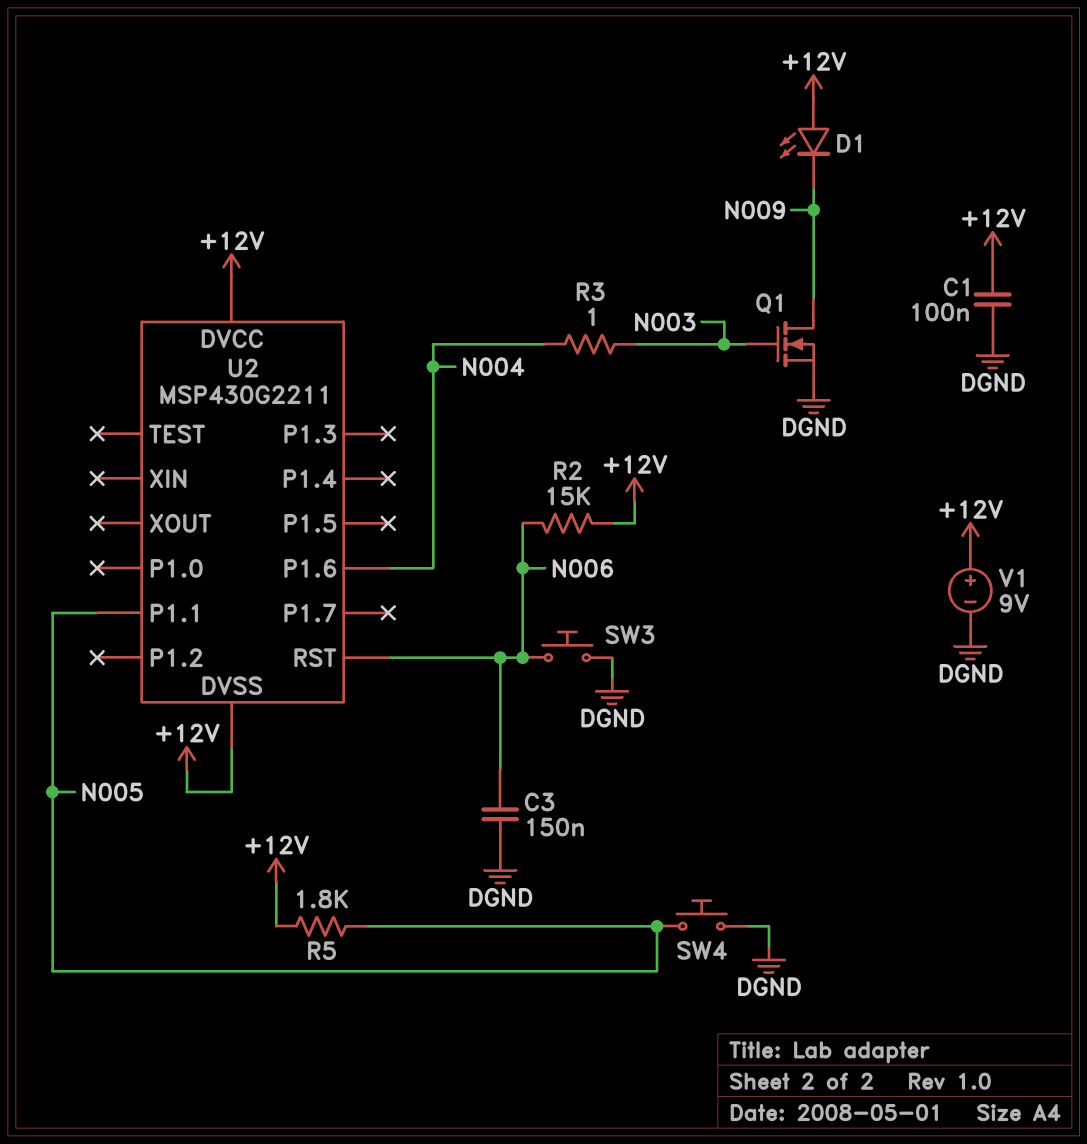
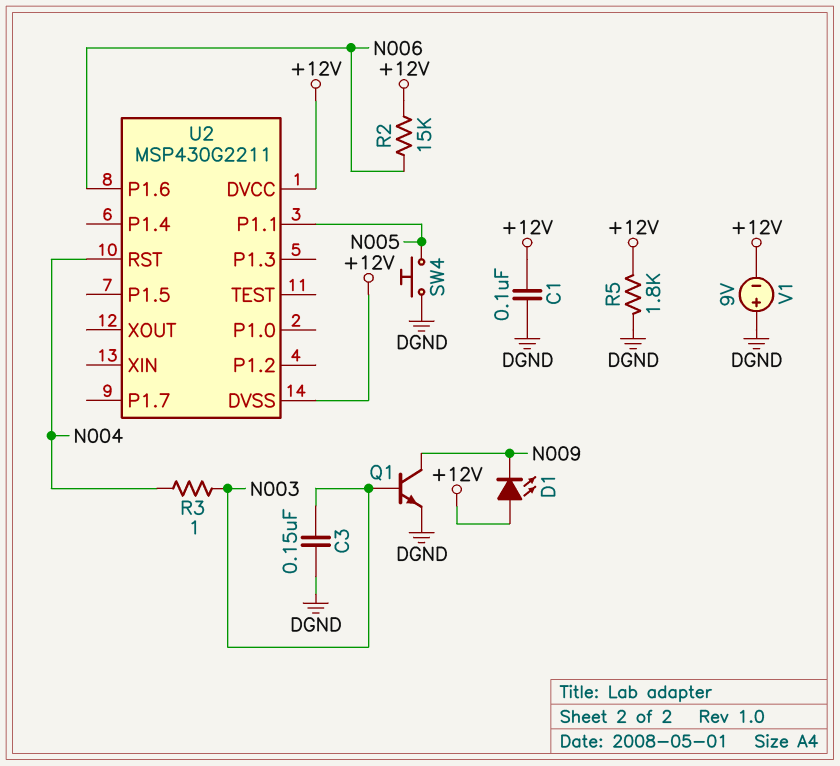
C3: 150nF (DGND, N006) -> 150nF (DGND, N003)
Q1: NMOS (G N003, D N009, S DGND) -> NPN (B N003, C N009, E DGND)
R5: 1.8k (+12V, N005) -> 1.8k (+12V, DGND)
SW3: button (DGND, N006) -> none
U2 pin P1.6: N004 -> N006
U2 pin RST: N006 -> N004
V1: 9V (plus +12V, minus DGND) -> 9V (plus DGND, minus +12V)

